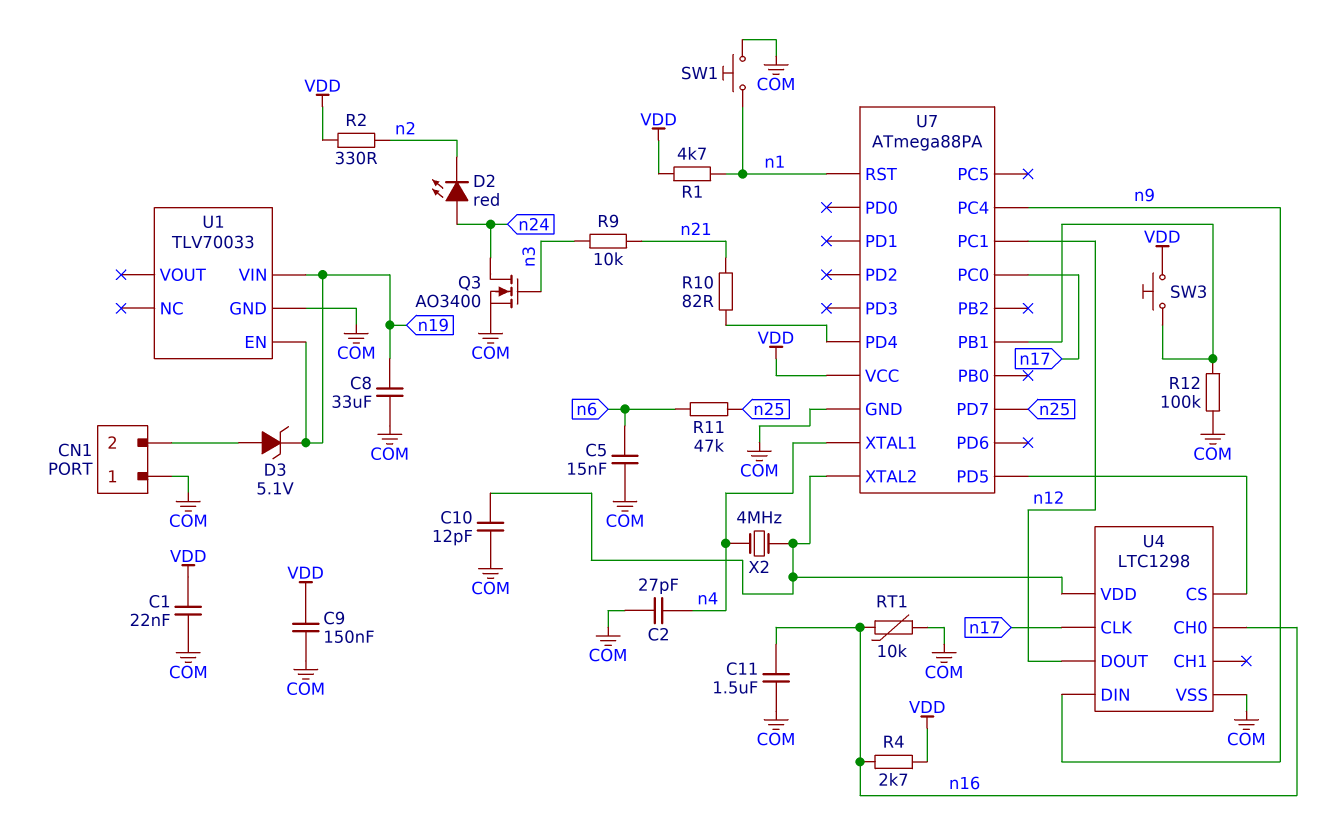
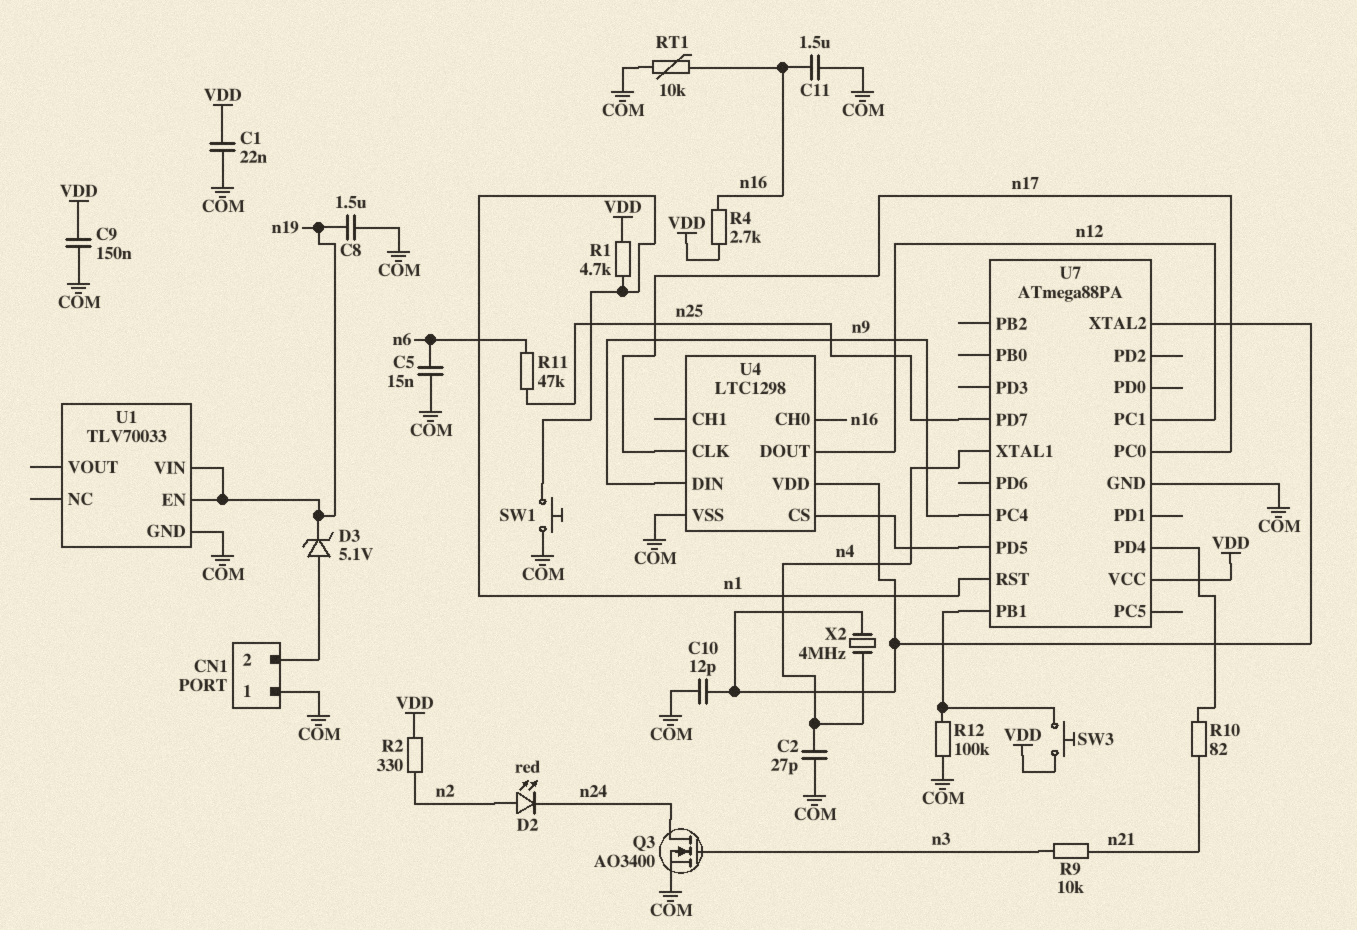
C8: 33uF (COM, n19) -> 1.5uF (COM, n19)
D2: LED red (A n24, K n2) -> LED red (A n2, K n24)

